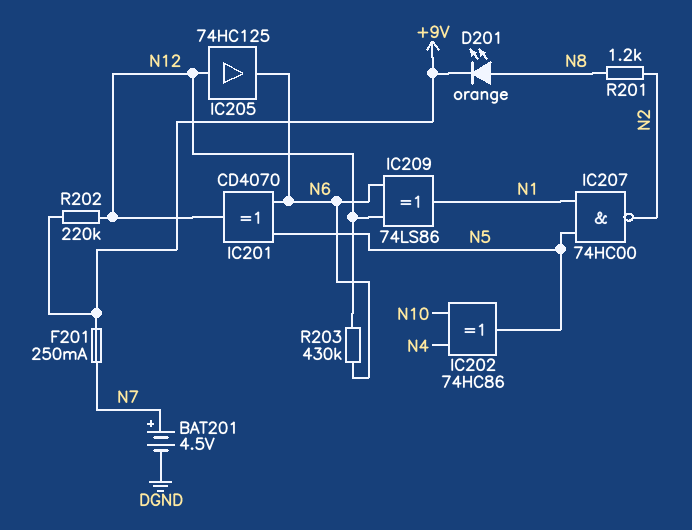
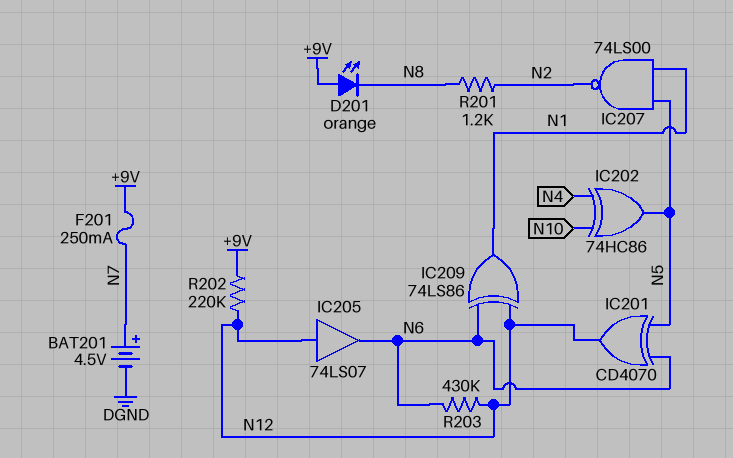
D201: LED orange (A N8, K +9V) -> LED orange (A +9V, K N8)
IC205: buffer 74HC125 (in N12, out N6) -> buffer 74LS07 (in N12, out N6)
IC207: NAND 74HC00 (in N1, in N5, out N2) -> NAND 74LS00 (in N1, in N5, out N2)

